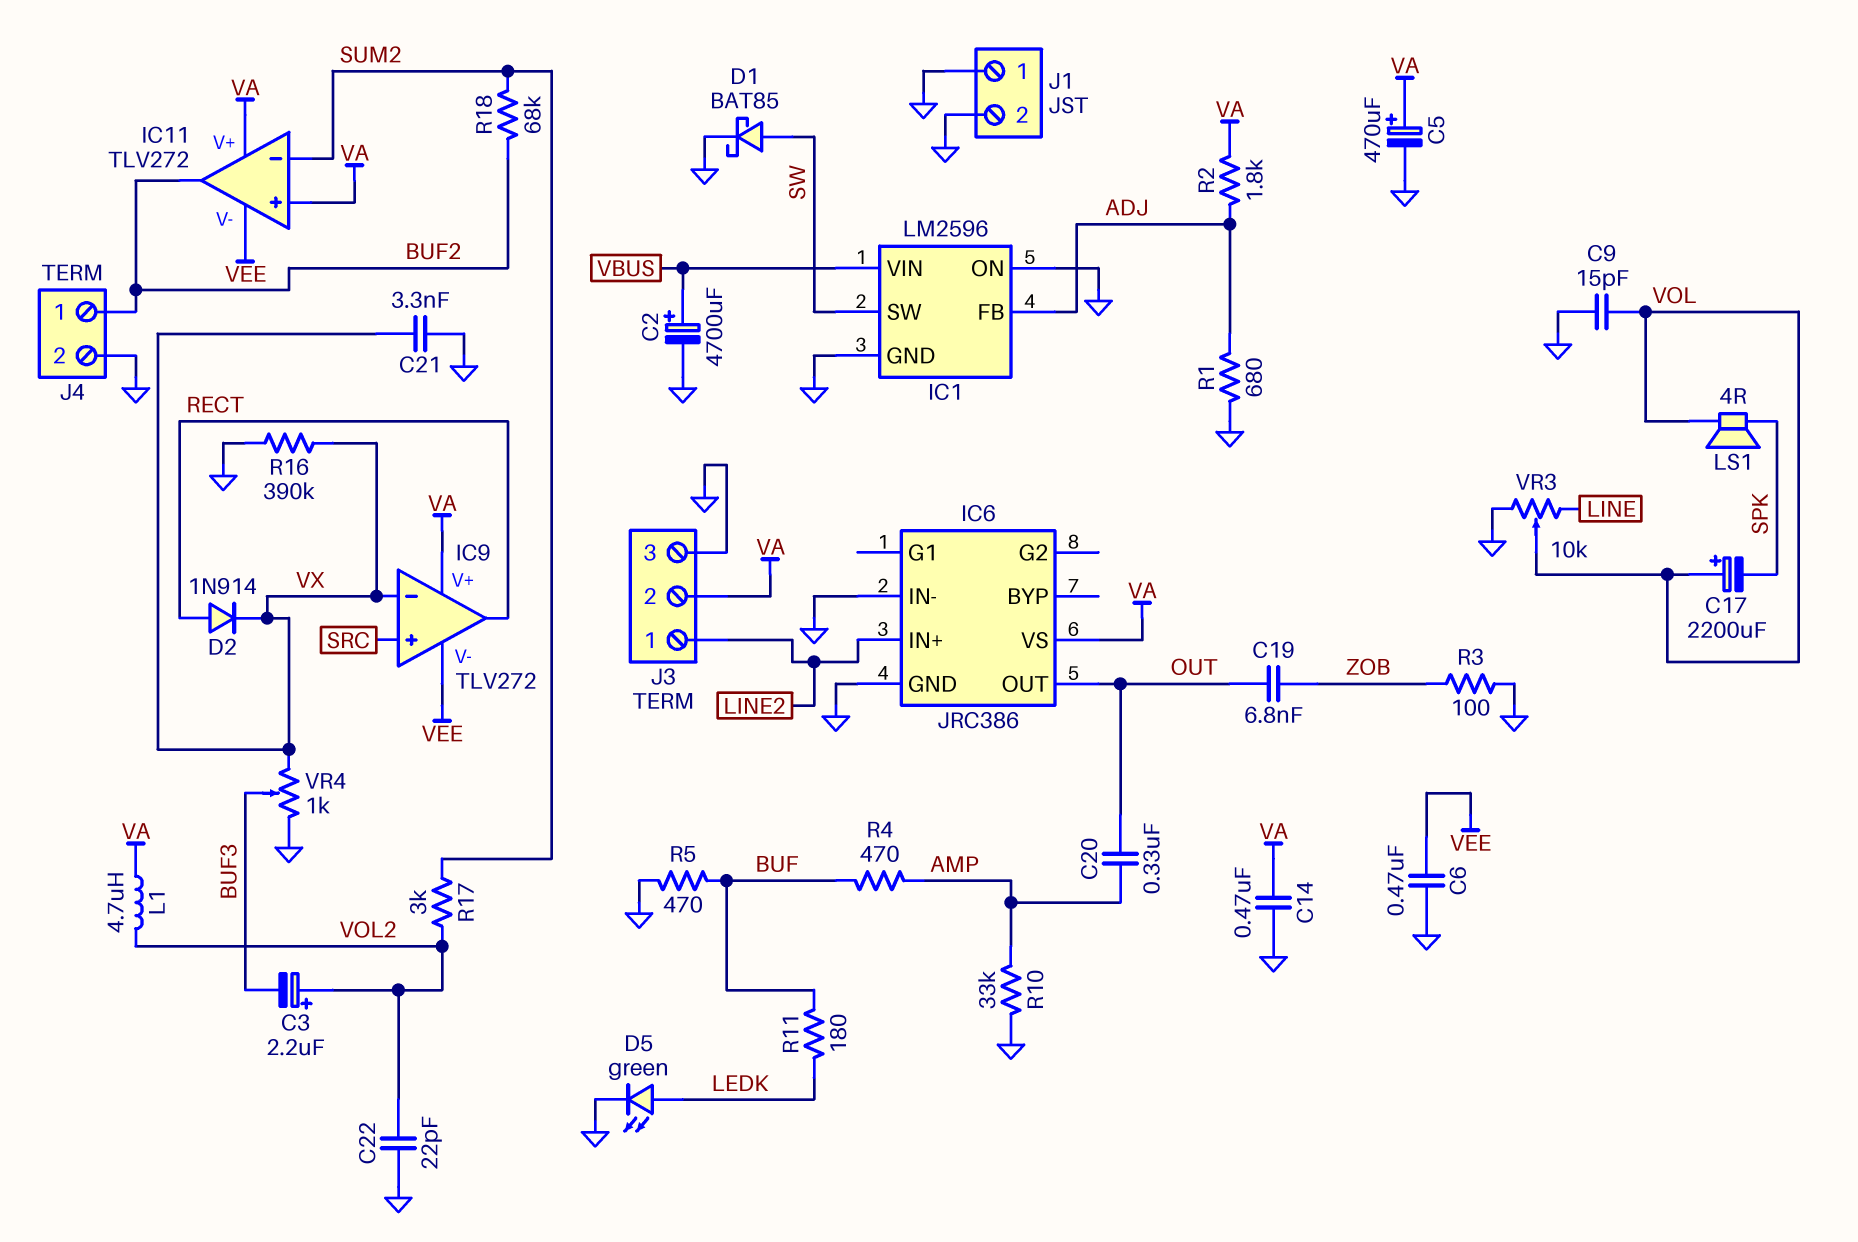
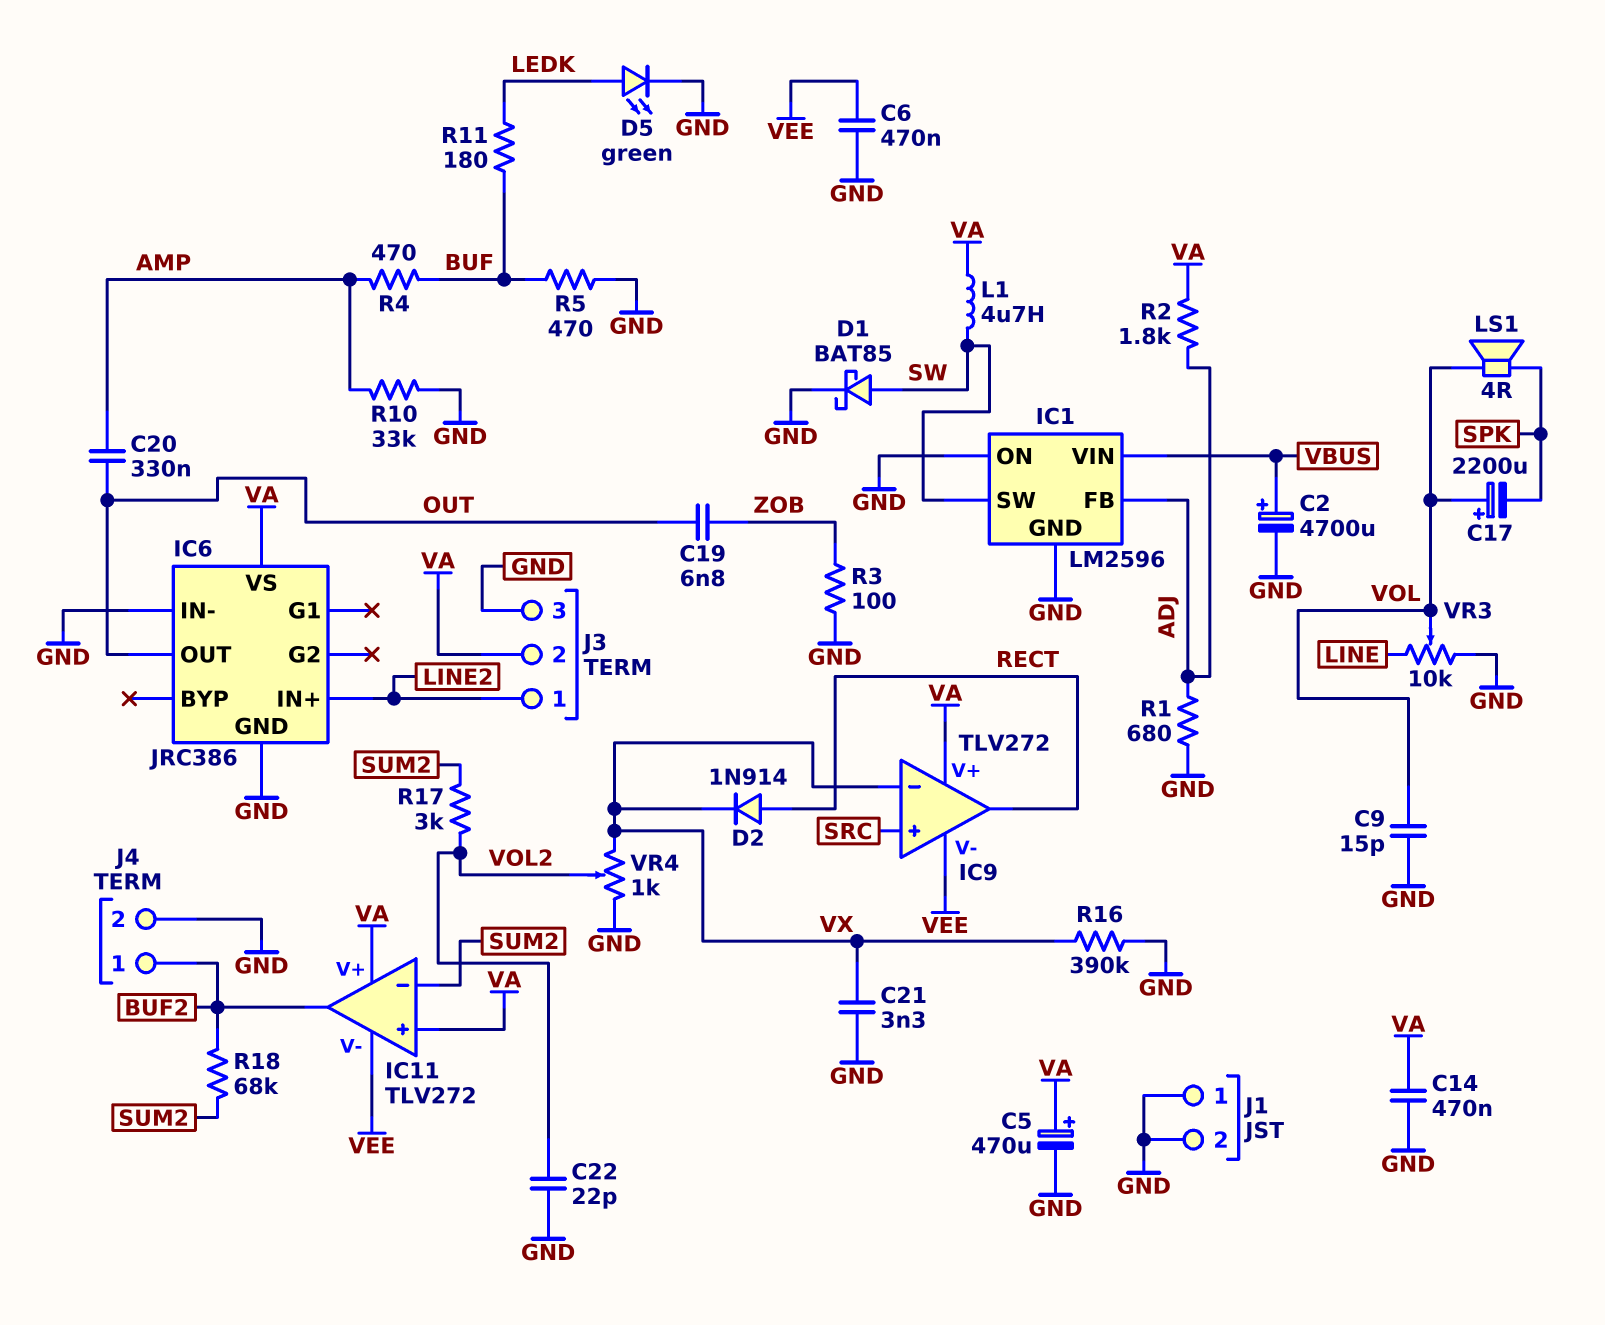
C3: 2.2uF (plus VOL2, minus BUF3) -> none
L1: 4.7uH (VA, VOL2) -> 4.7uH (SW, VA)
VR4: 1k (GND, VX, wiper BUF3) -> 1k (GND, VX, wiper VOL2)

